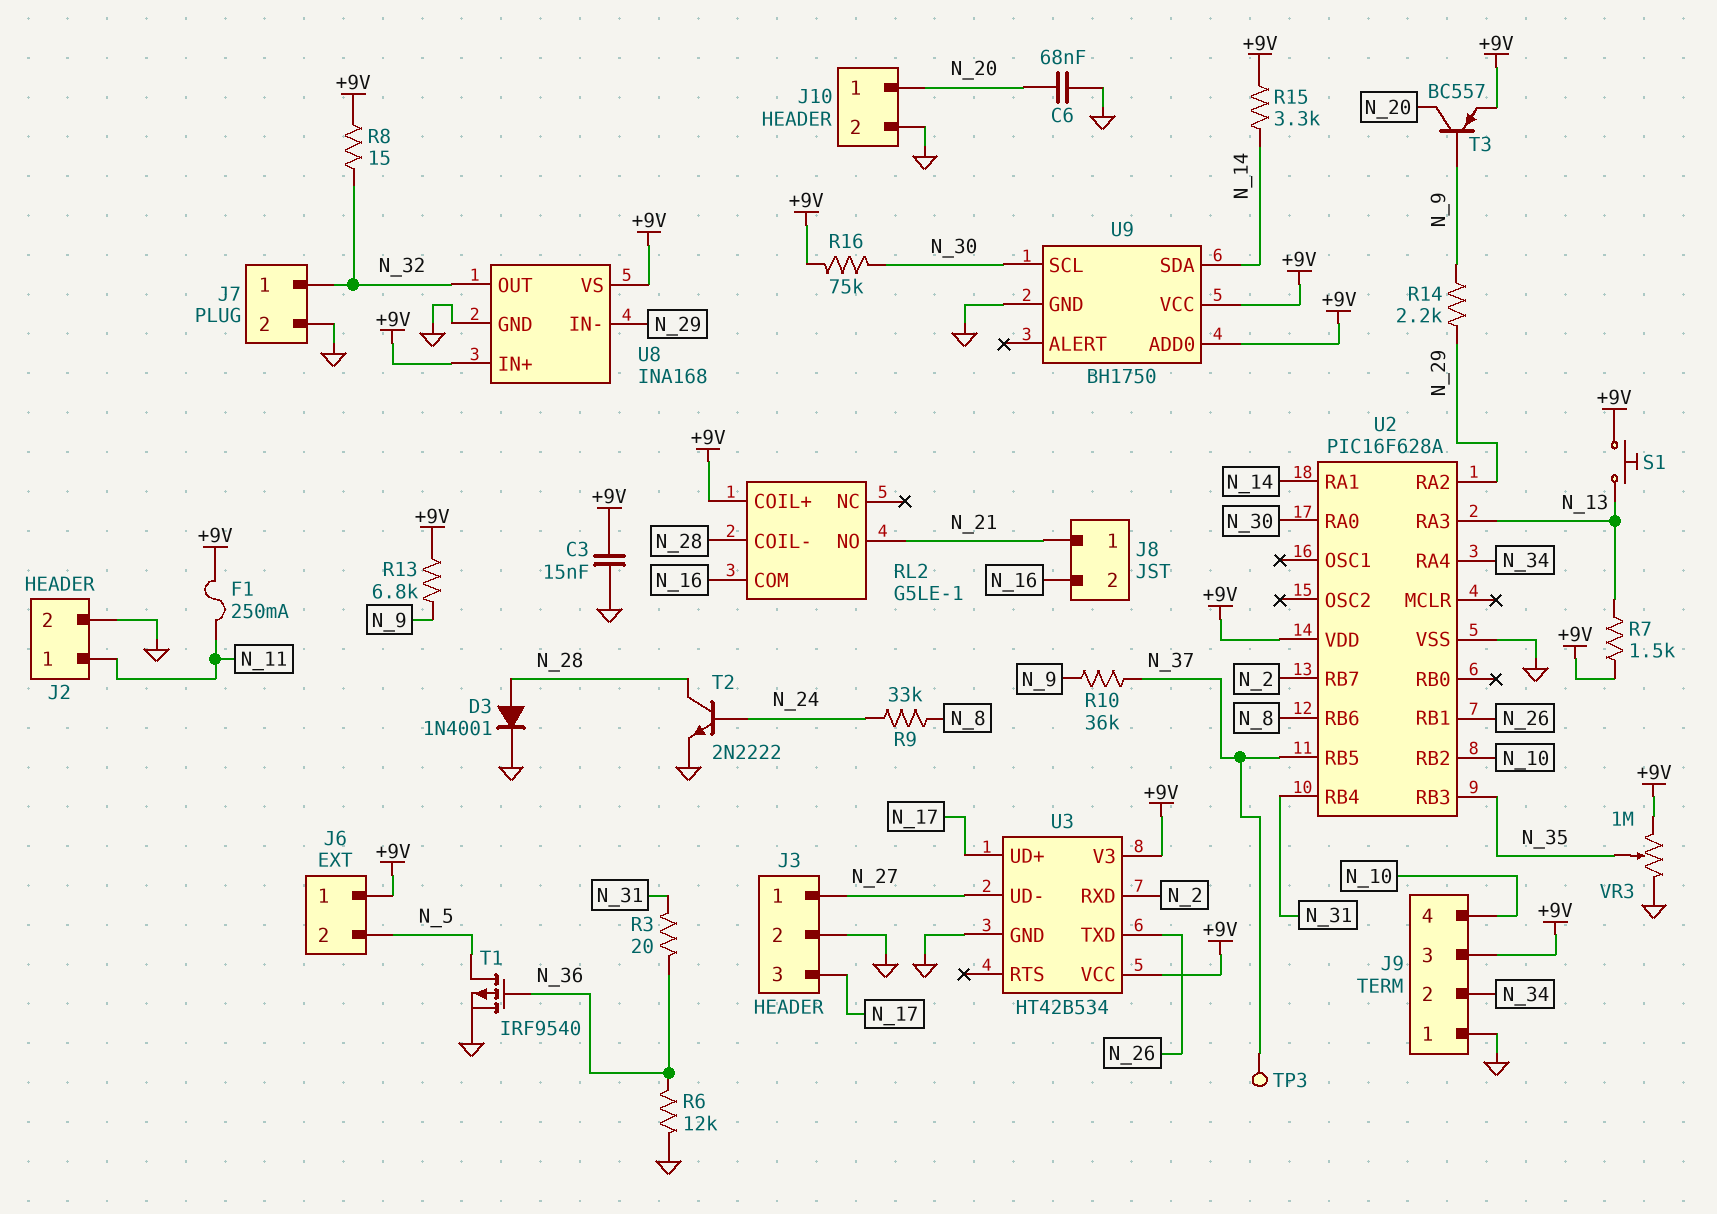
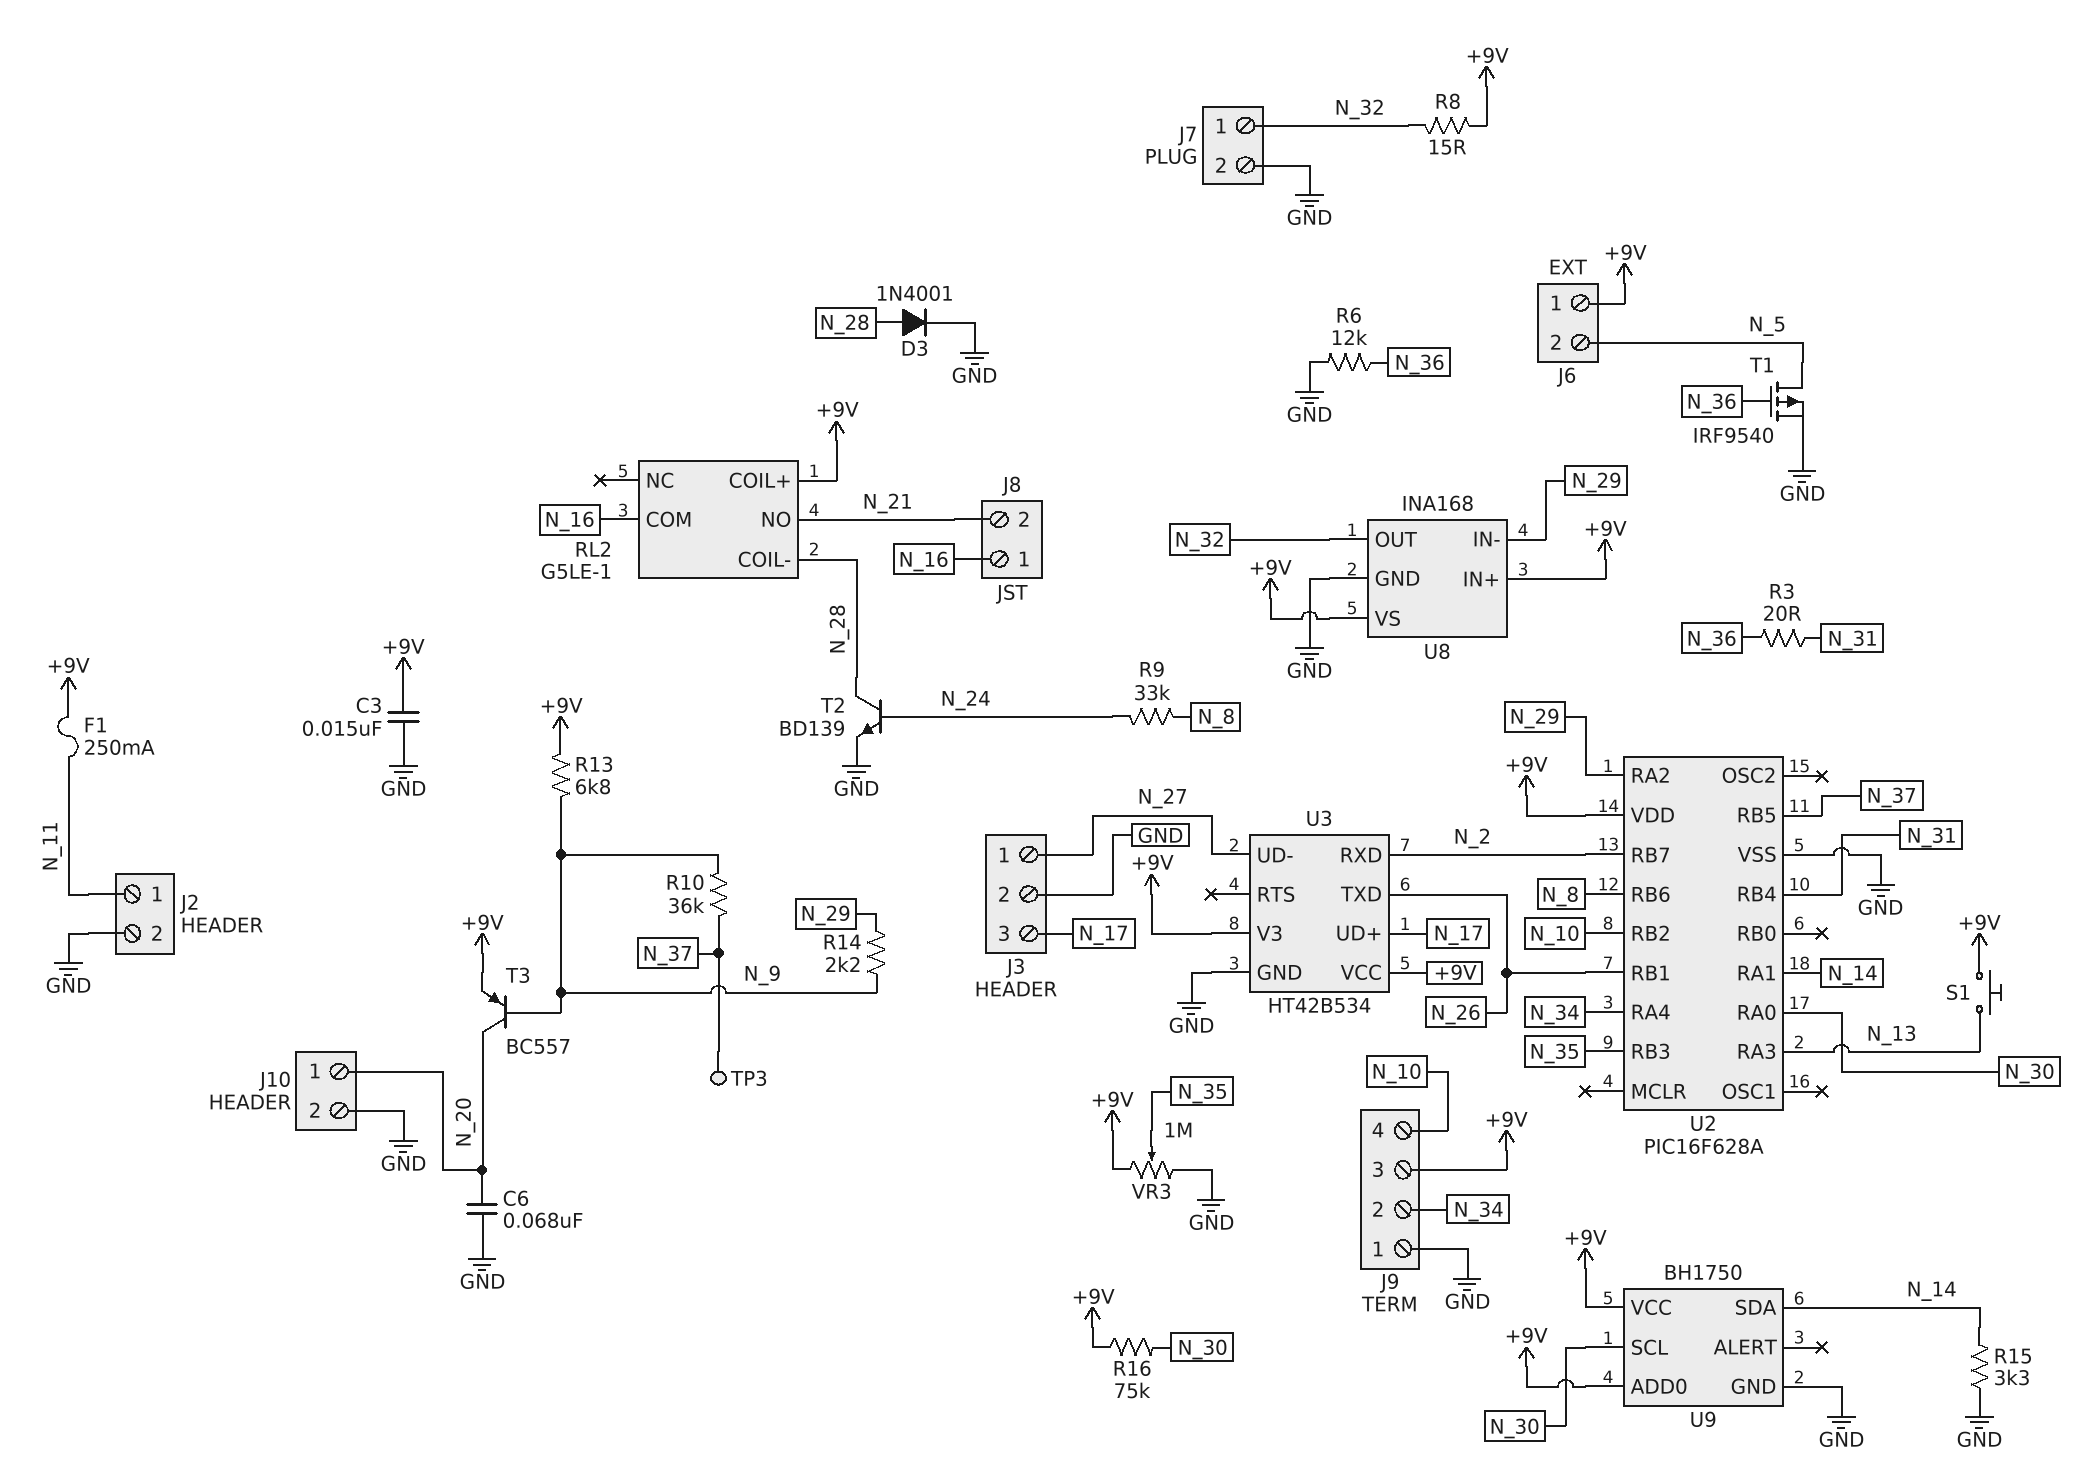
J8 pin 1: N_21 -> N_16
J8 pin 2: N_16 -> N_21
R7: 1.5k (+9V, N_13) -> none
R15: 3.3k (+9V, N_14) -> 3.3k (GND, N_14)
T2: NPN 2N2222 (B N_24, C N_28, E GND) -> NPN BD139 (B N_24, C N_28, E GND)

